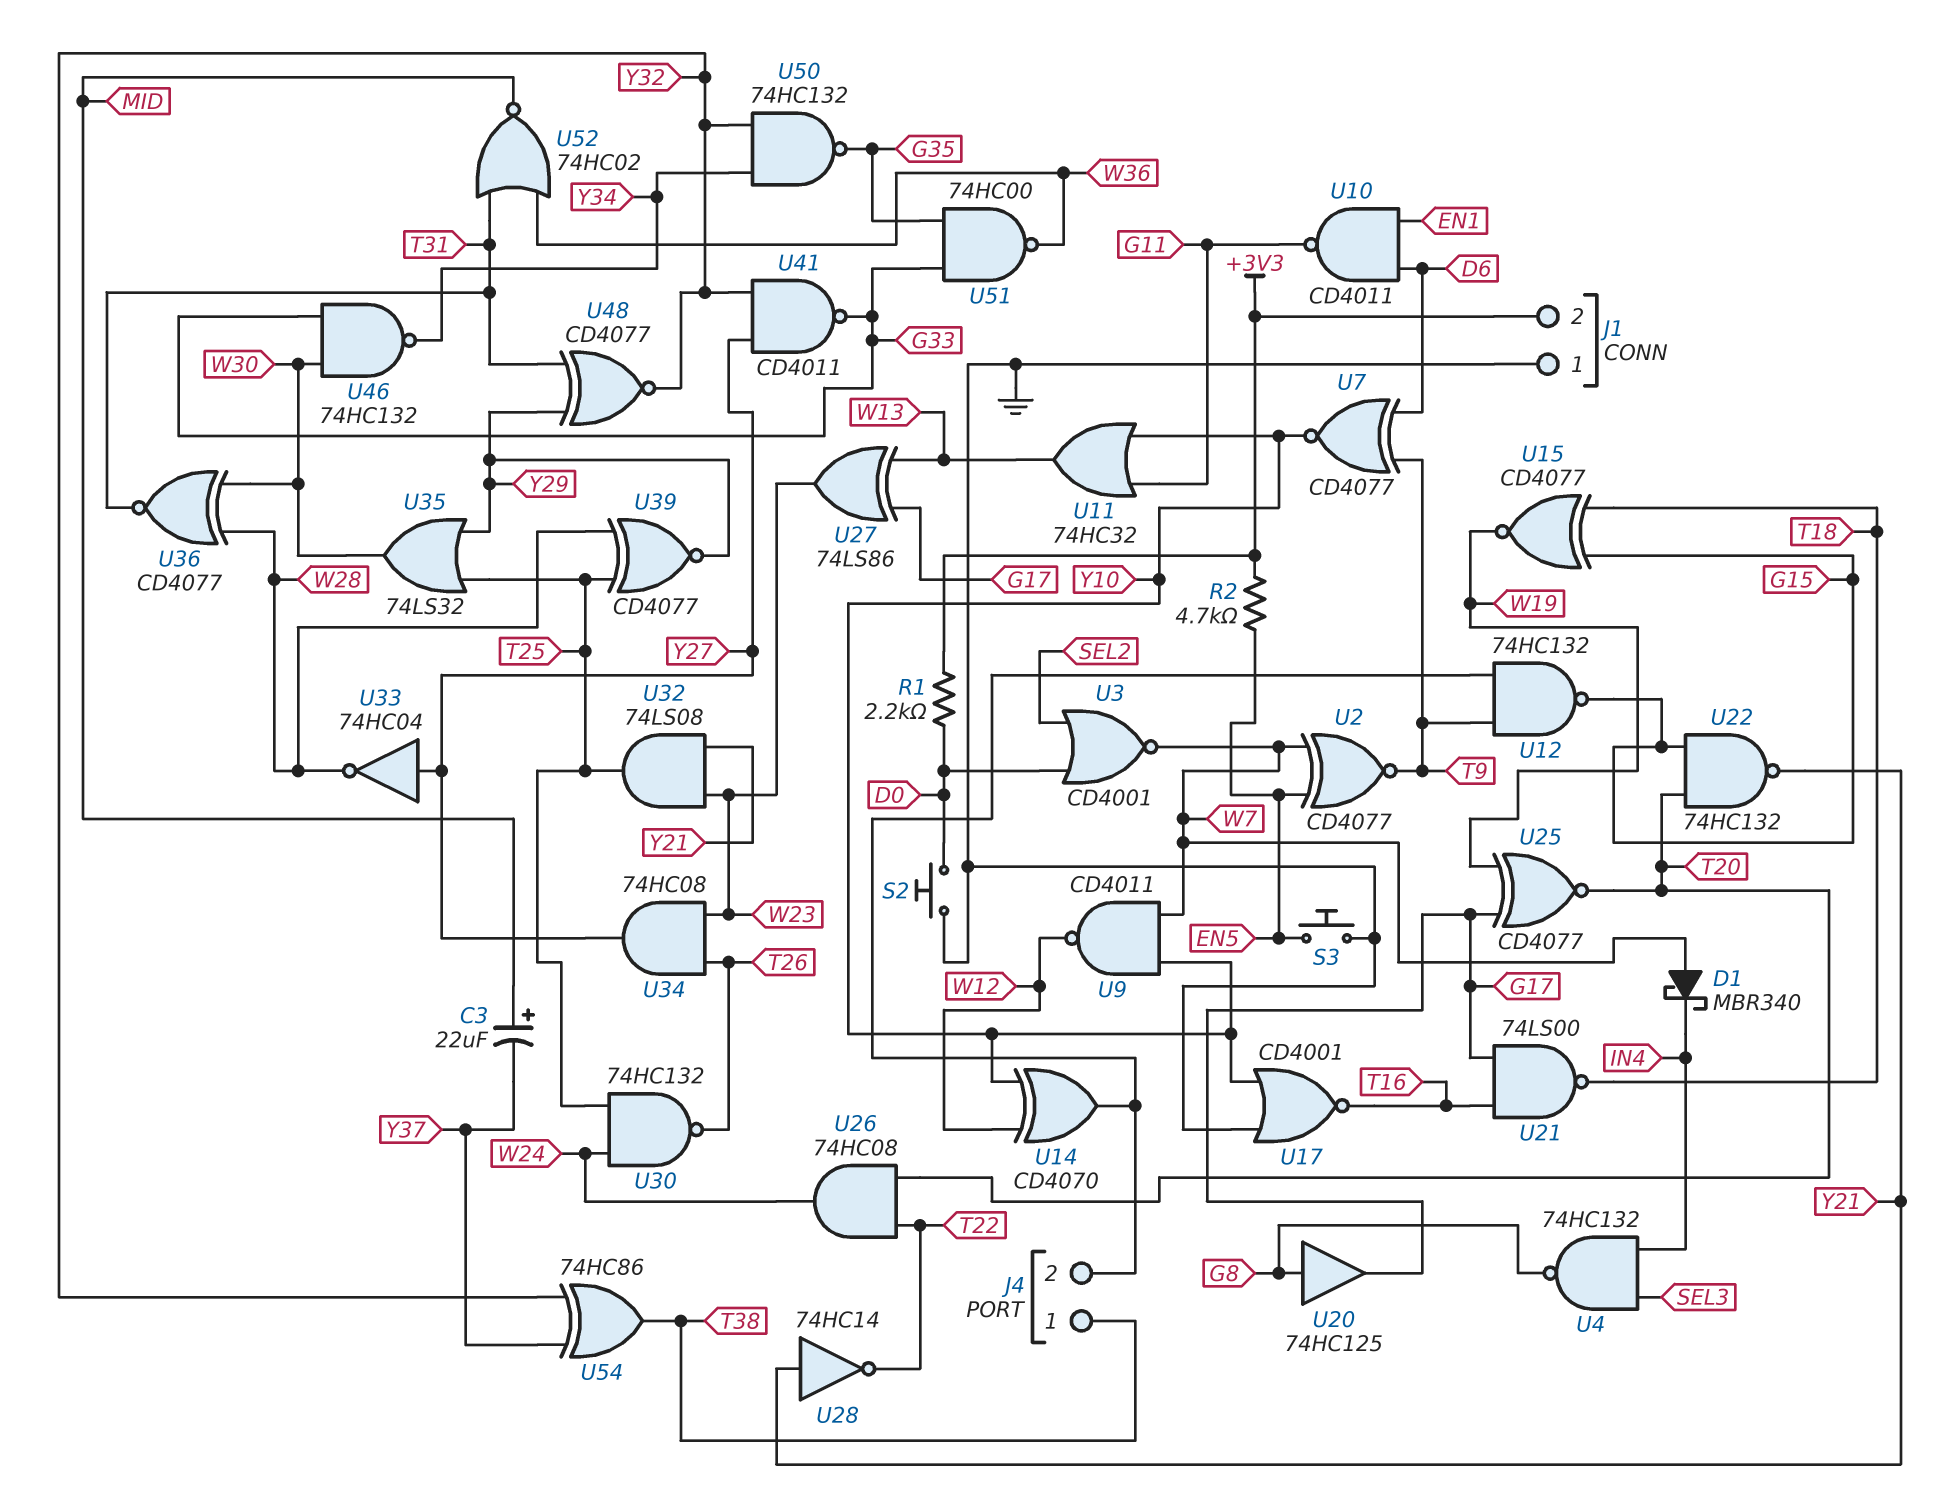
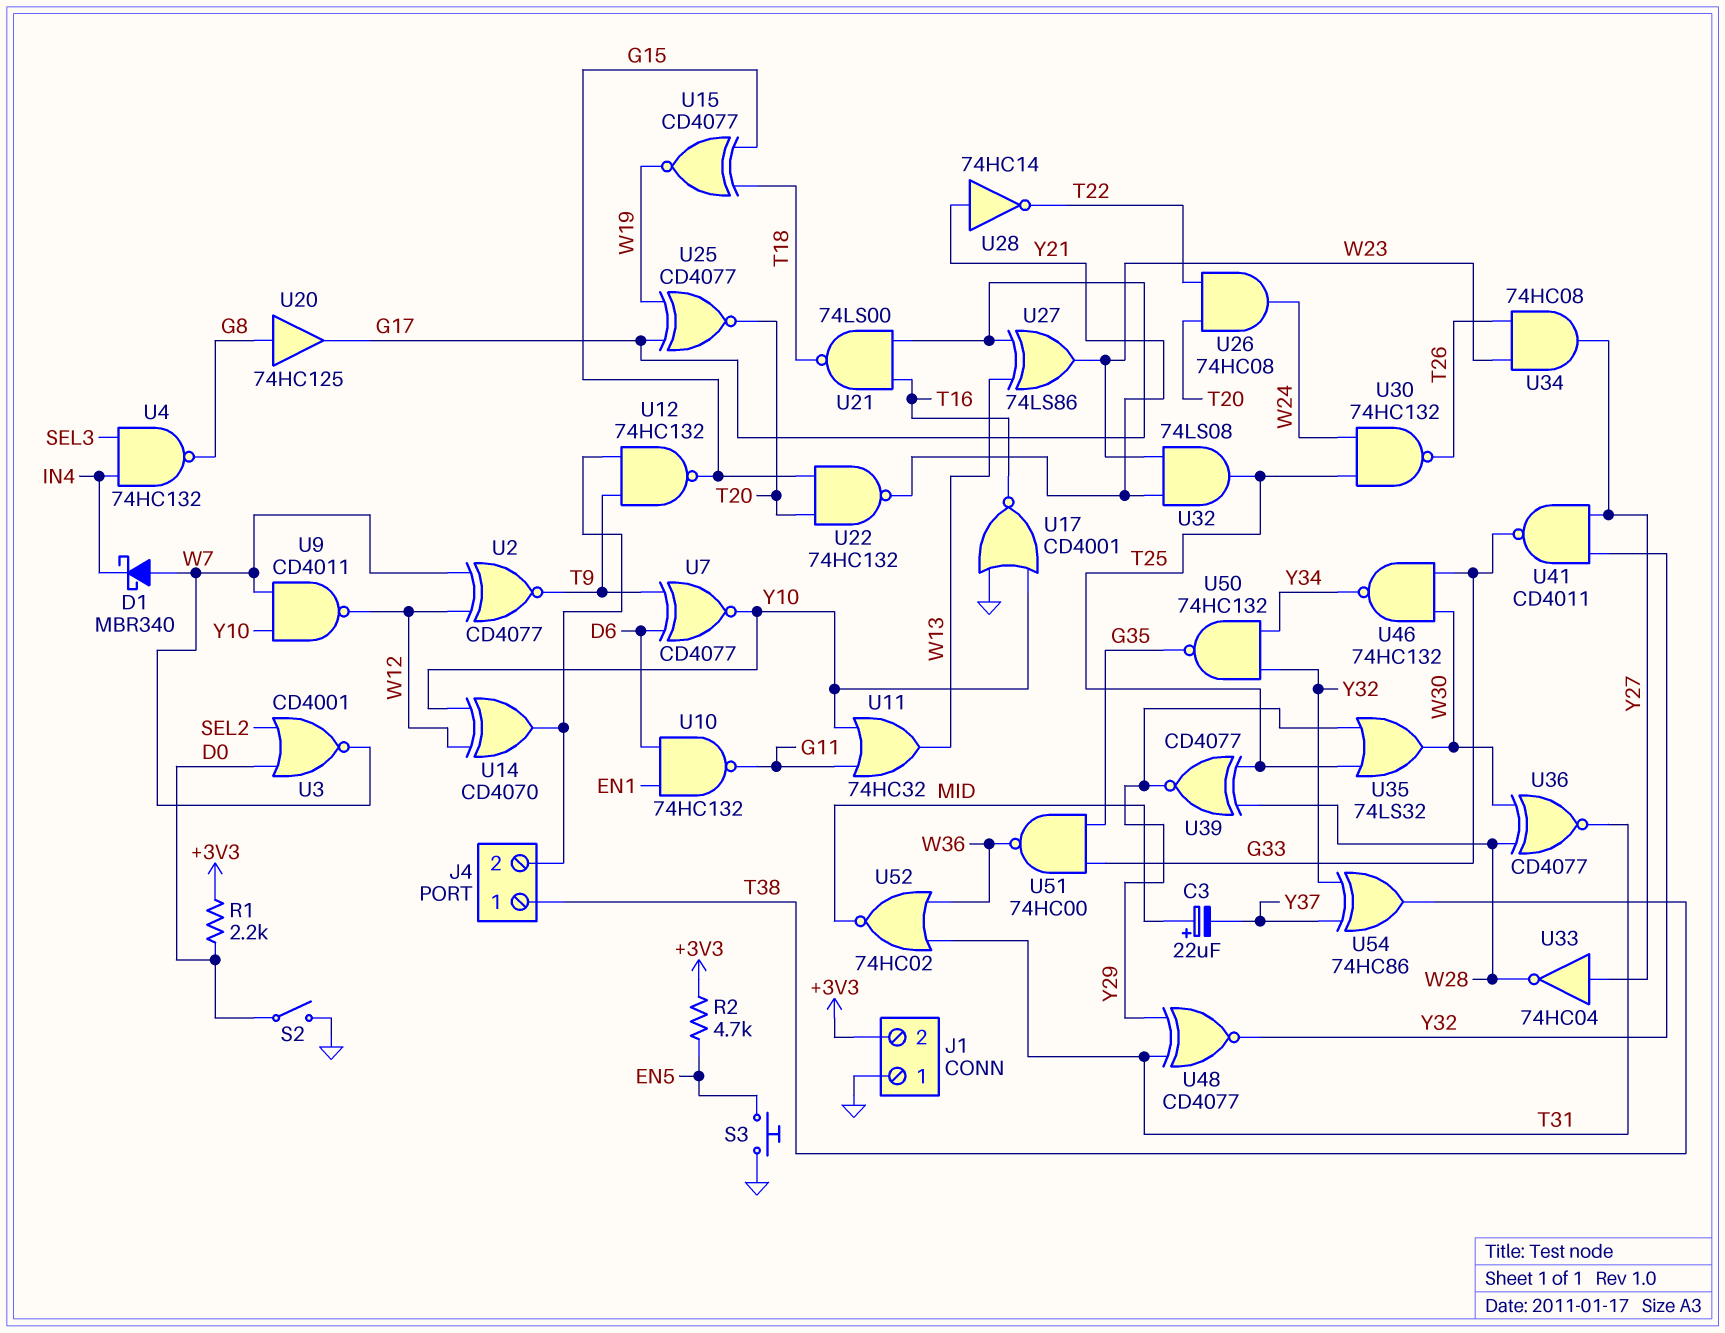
S2: button (D0, GND) -> switch (D0, GND)
U2: XNOR CD4077 (in EN5, in W7, out T9) -> XNOR CD4077 (in W7, in W12, out T9)
U10: NAND CD4011 (in D6, in EN1, out G11) -> NAND 74HC132 (in D6, in EN1, out G11)

